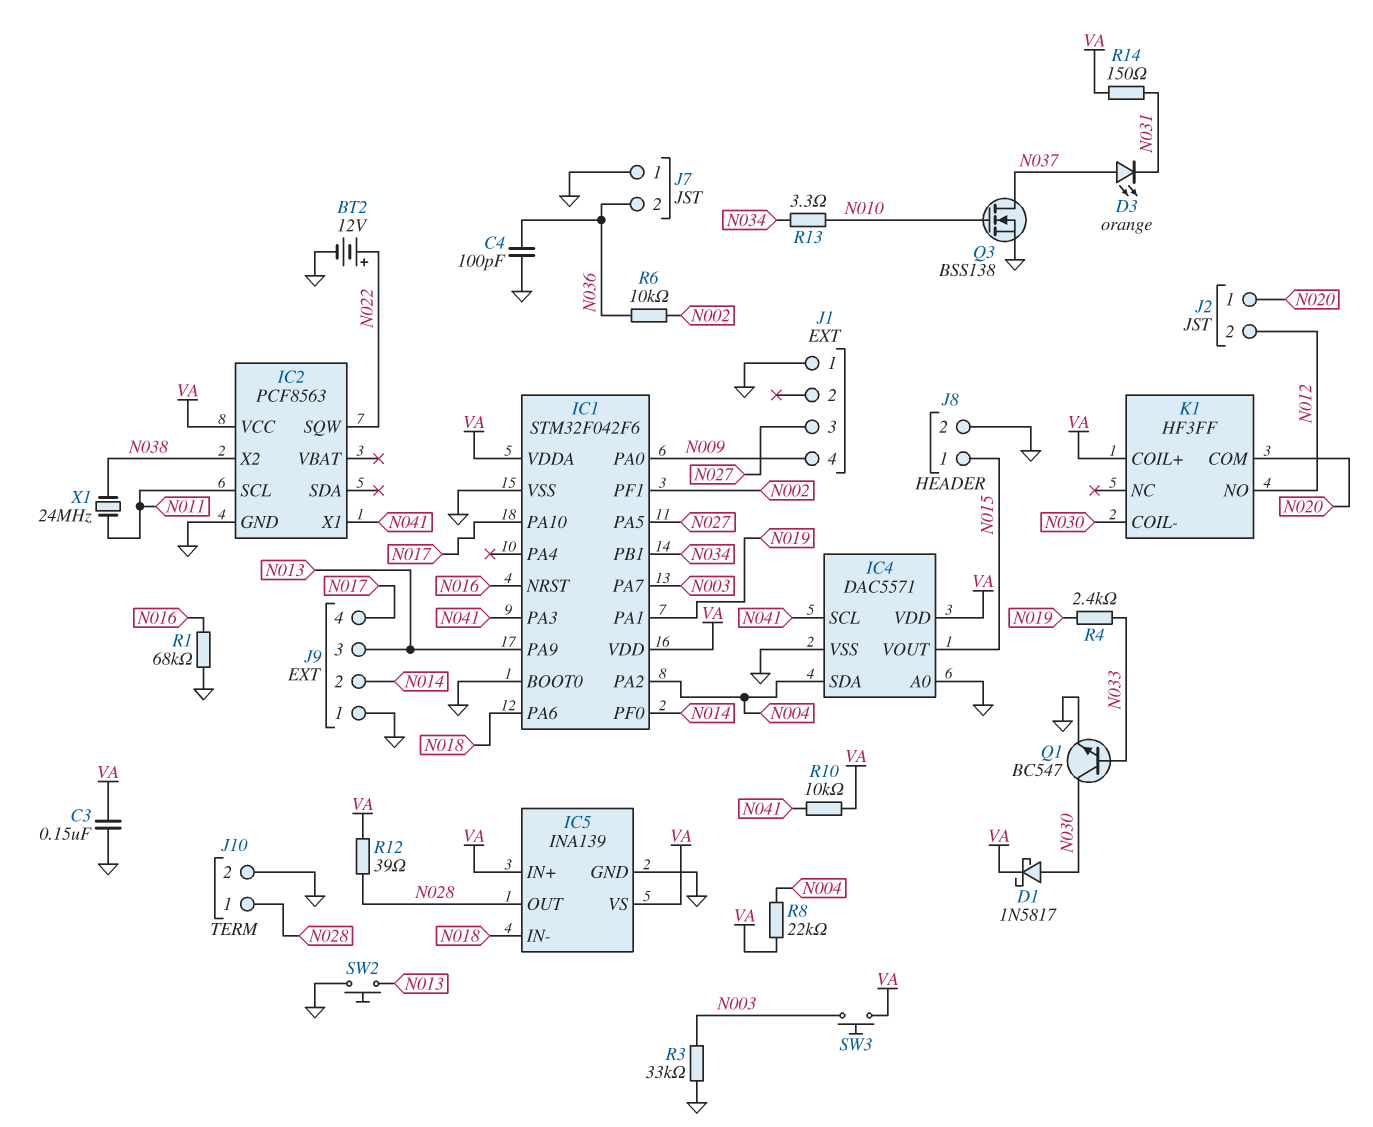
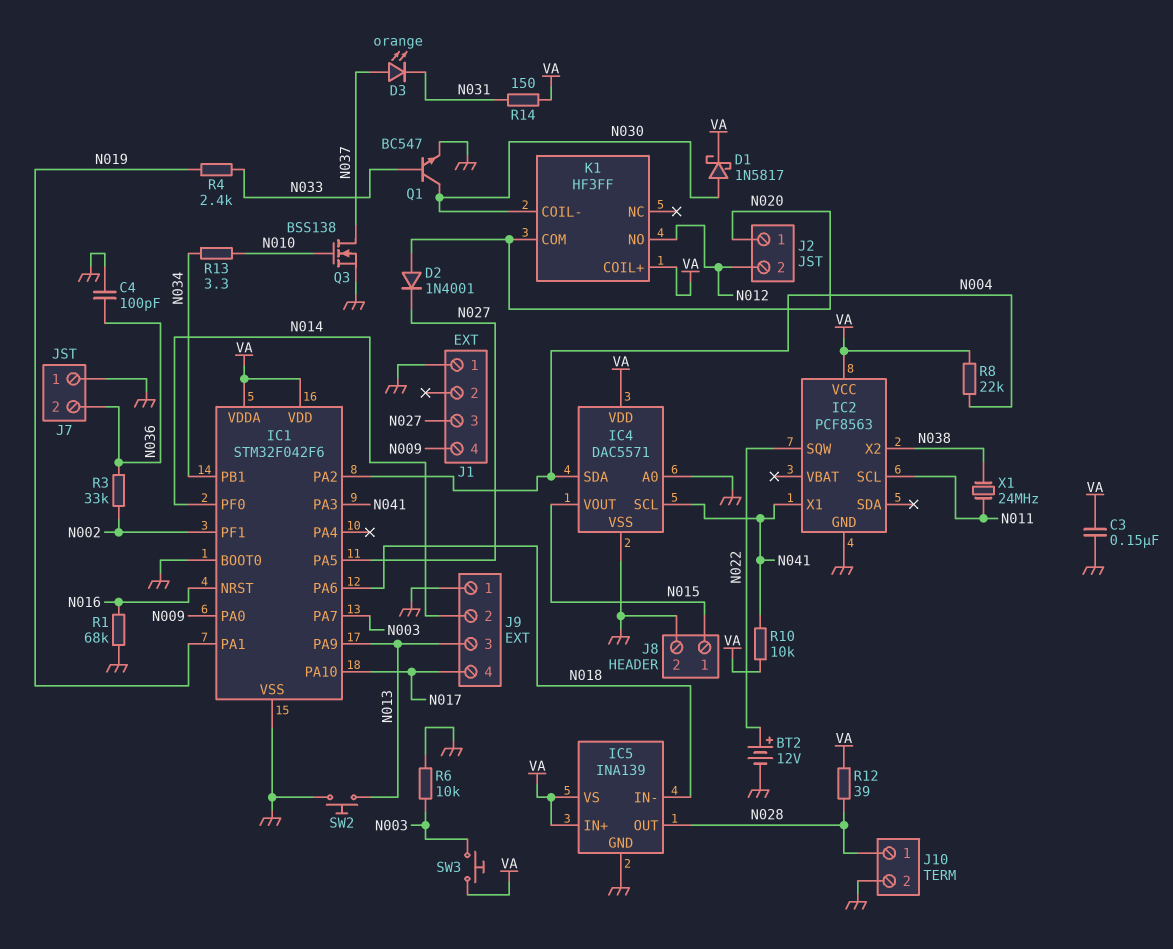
D2: none -> diode 1N4001 (A N020, K N027)
R3: 33k (GND, N003) -> 33k (N002, N036)
R6: 10k (N002, N036) -> 10k (GND, N003)

